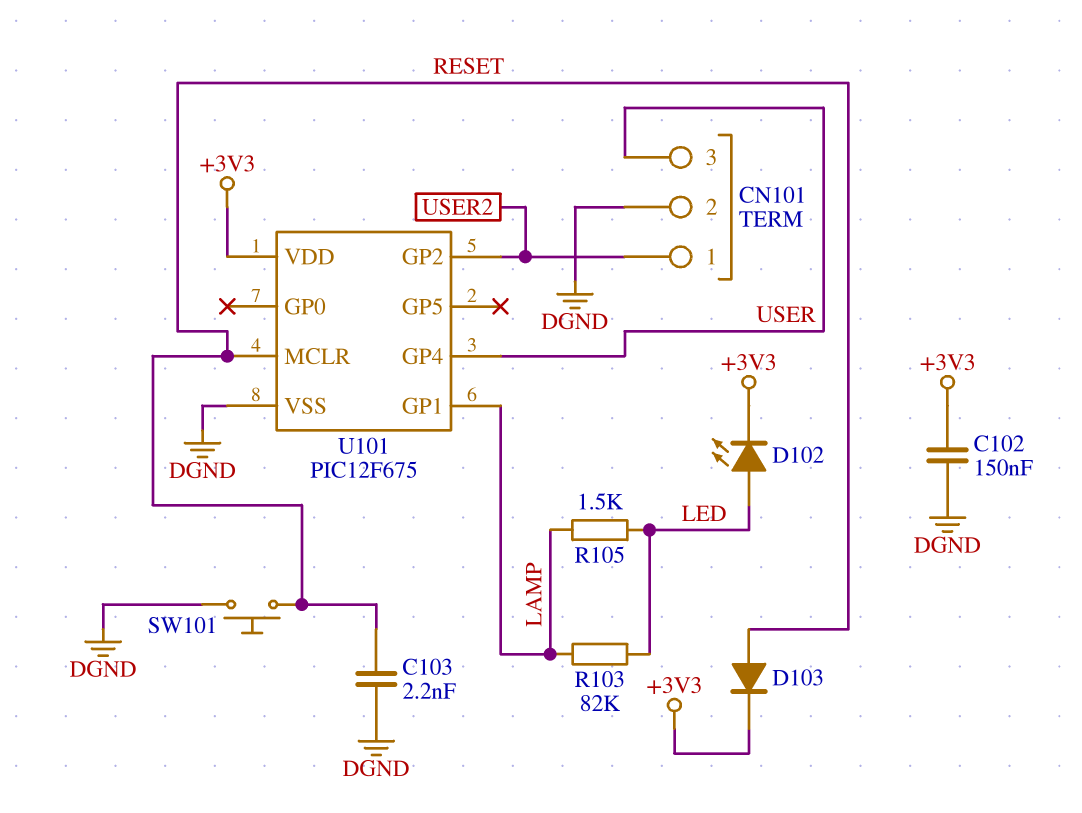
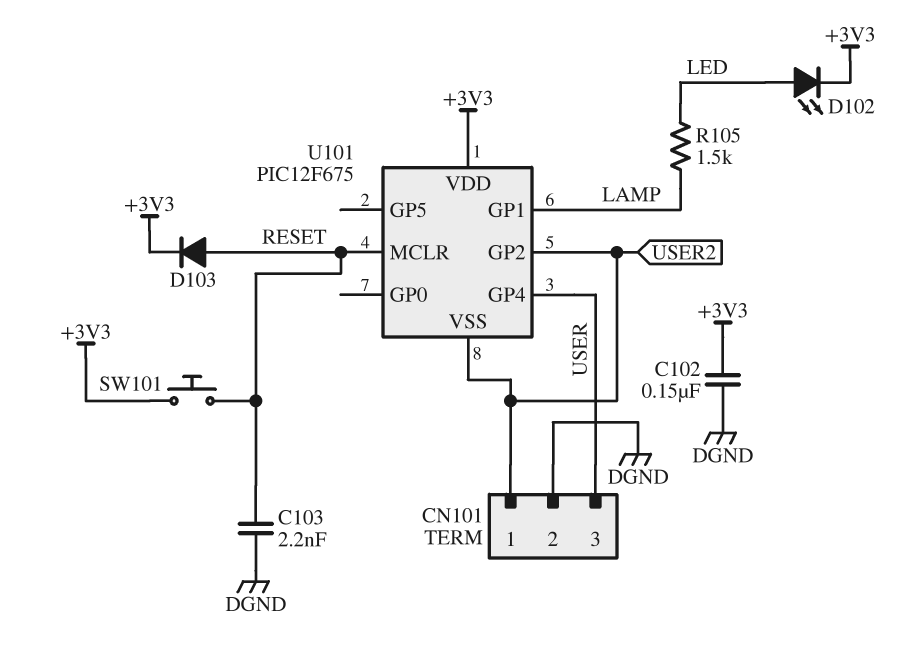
R103: 82k (LAMP, LED) -> none
SW101: button (DGND, RESET) -> button (+3V3, RESET)
U101 pin VSS: DGND -> USER2

